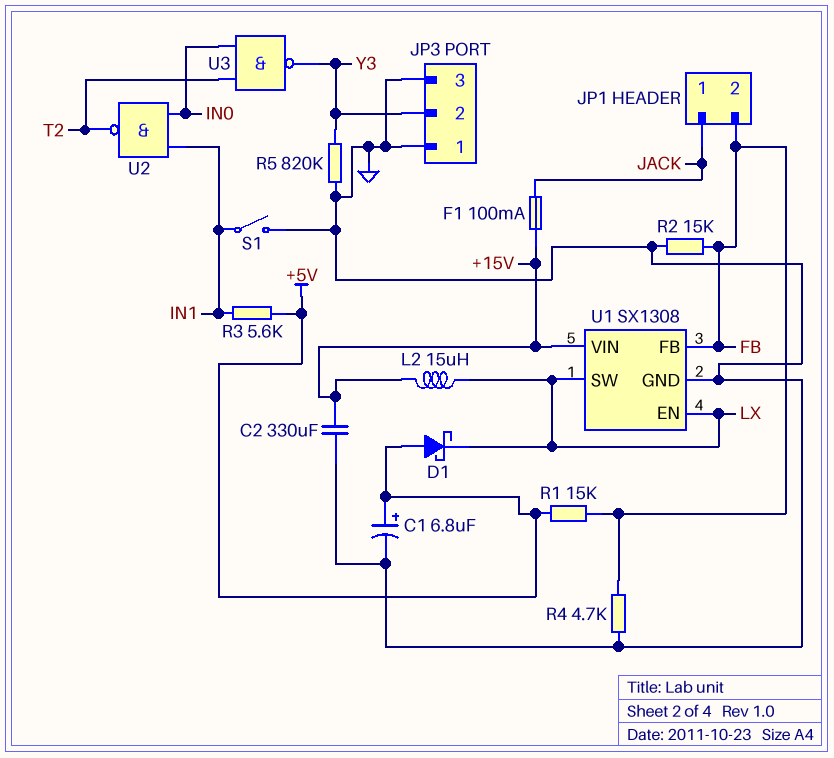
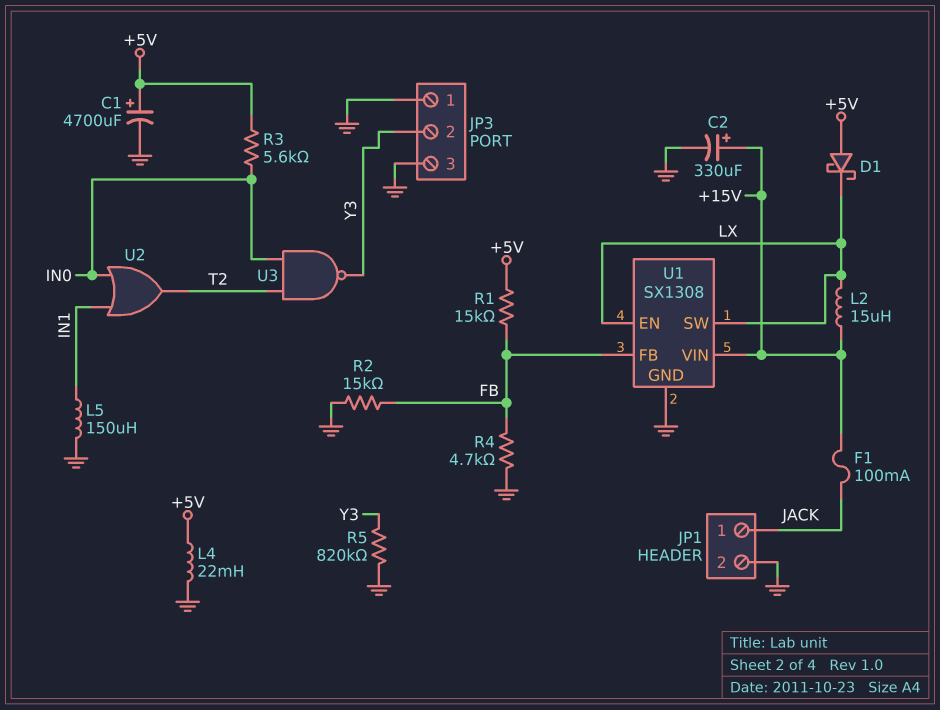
C1: 6.8uF (plus +5V, minus GND) -> 4700uF (plus +5V, minus GND)
C2: 330uF (+15V, GND) -> 330uF (plus +15V, minus GND)
JP1 pin 2: FB -> GND
L4: none -> 22mH (+5V, GND)
L5: none -> 150uH (GND, IN1)
R3: 5.6k (+5V, IN1) -> 5.6k (+5V, IN0)
S1: switch (GND, IN1) -> none
U2: NAND (in IN0, in IN1, out T2) -> OR (in IN0, in IN1, out T2)

